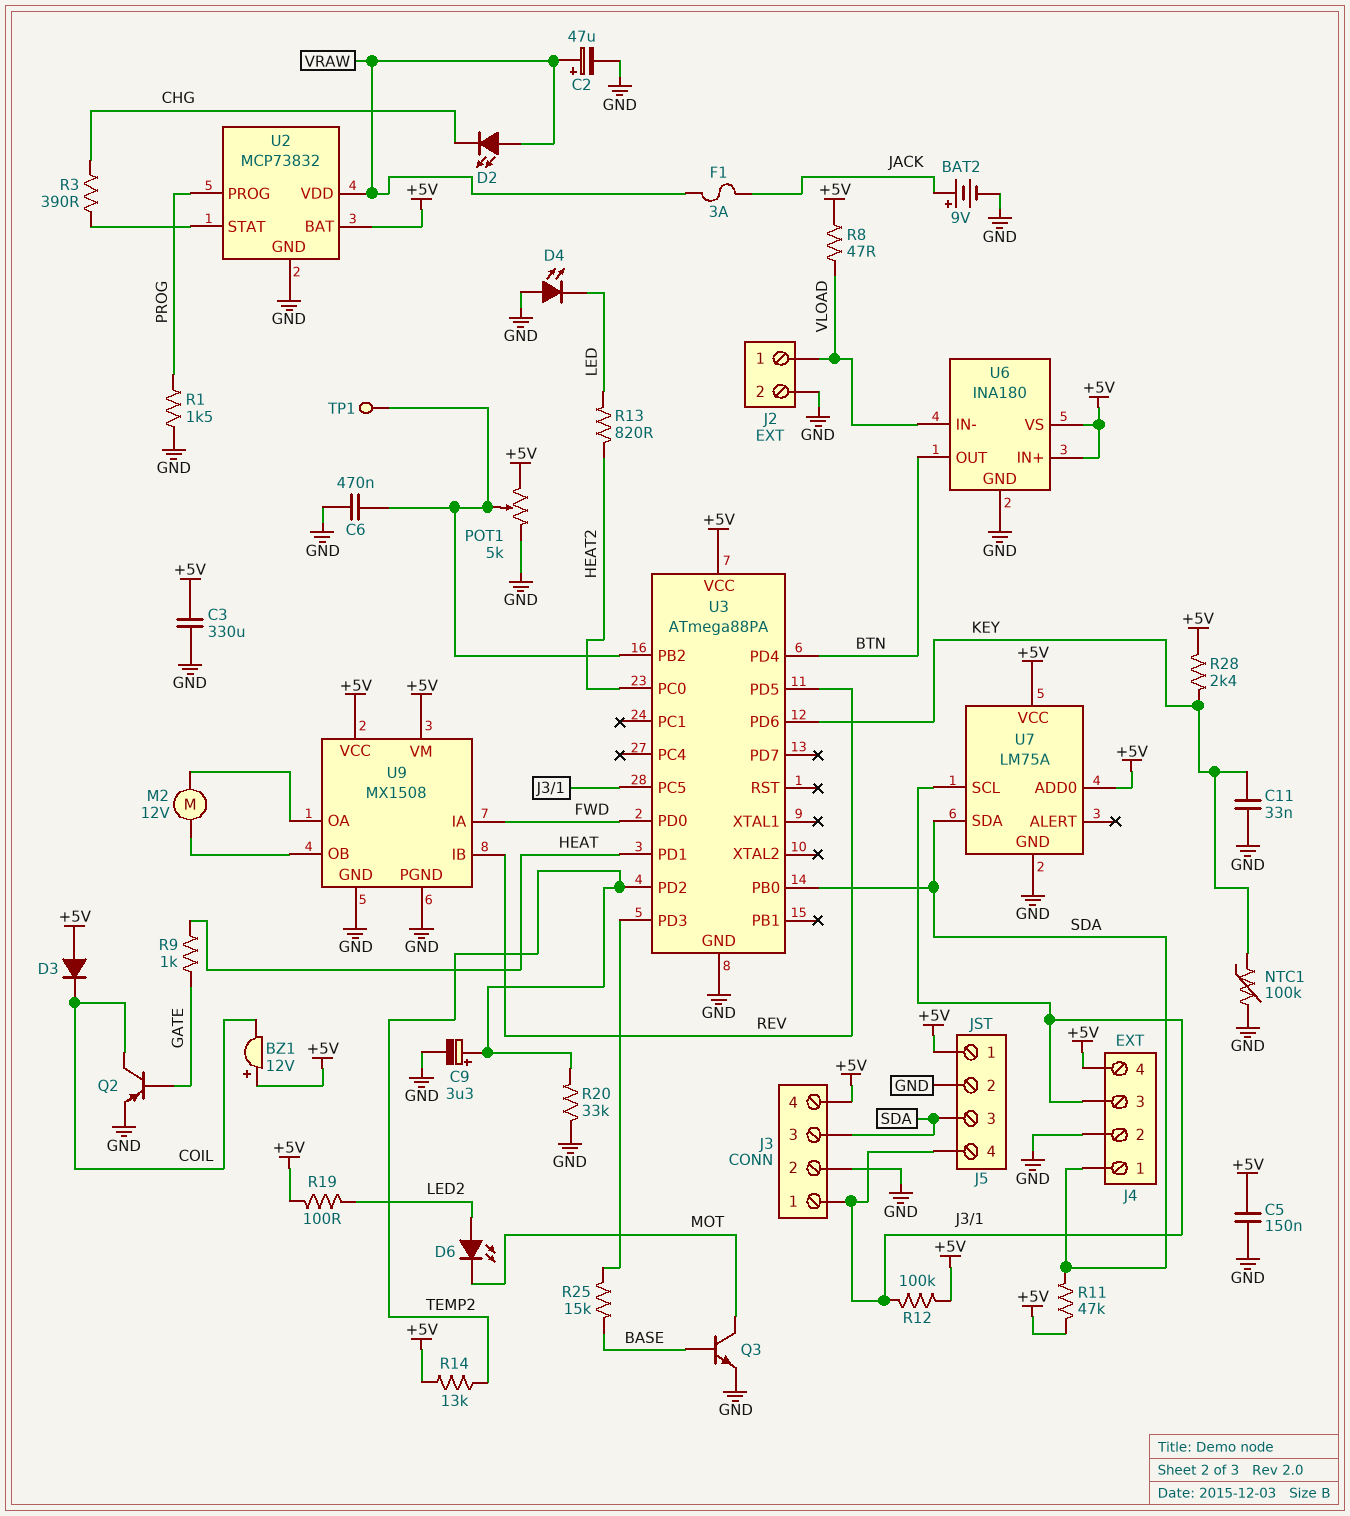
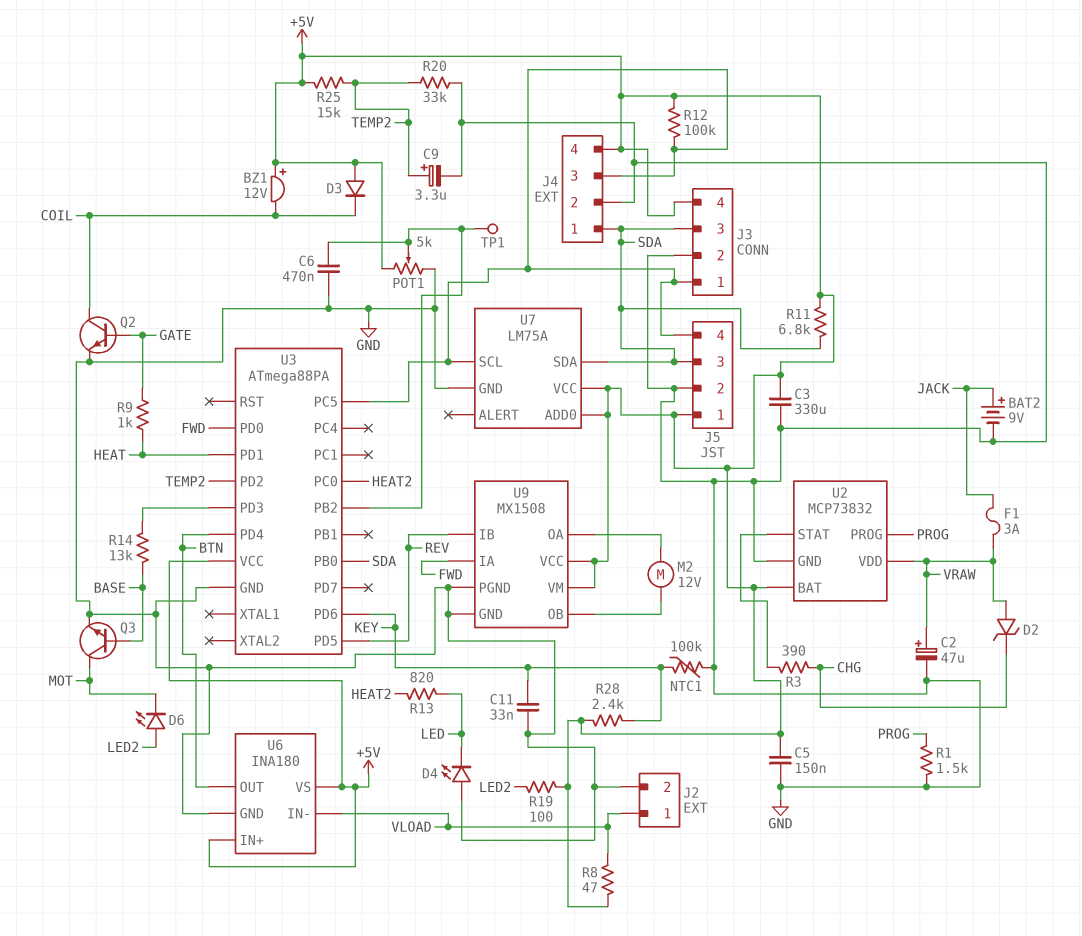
D2: LED (A VRAW, K CHG) -> zener (A VRAW, K CHG)
Q2: PNP (B GATE, C COIL, E GND) -> NPN (B GATE, C COIL, E GND)
R11: 47k (+5V, SDA) -> 6.8k (+5V, SDA)
R14: 13k (+5V, TEMP2) -> 13k (BASE, U3/PD3)
R25: 15k (BASE, U3/PD3) -> 15k (+5V, TEMP2)

